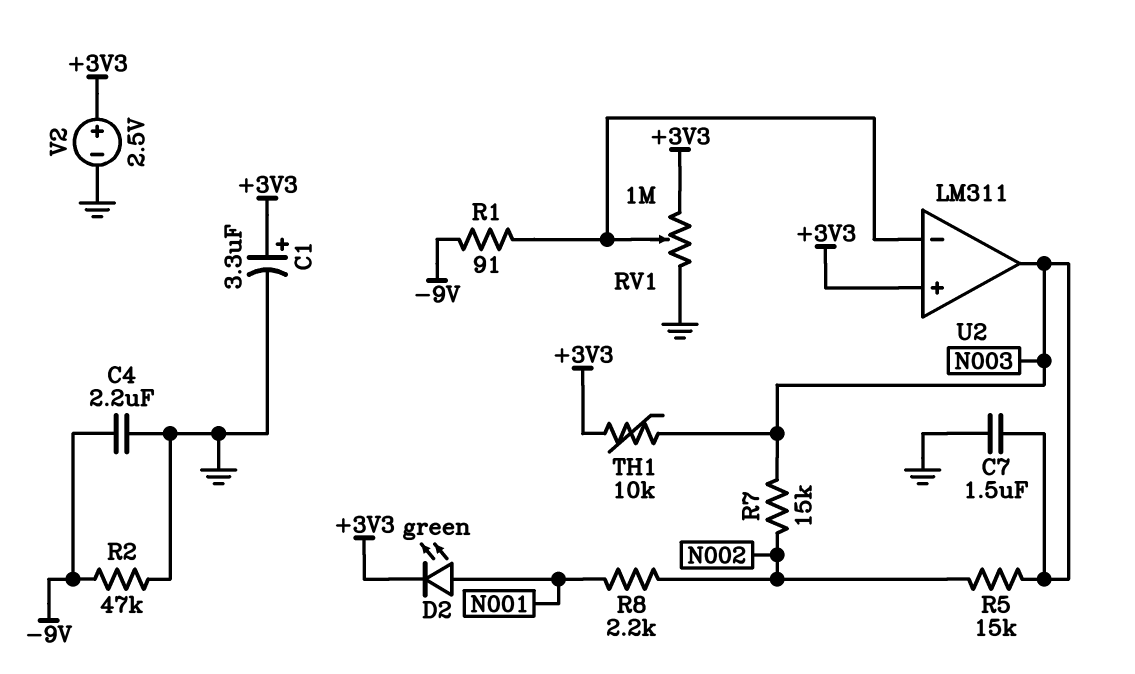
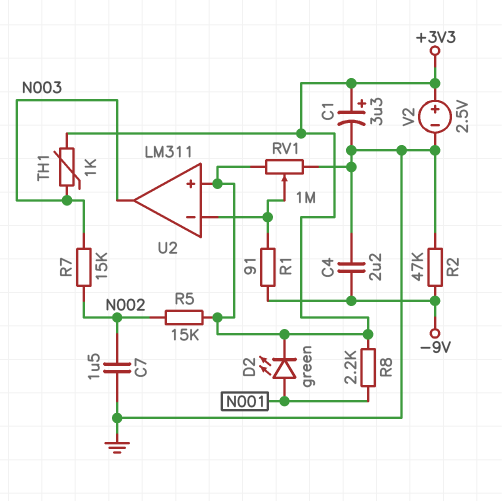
C7: 1.5uF (GND, N003) -> 1.5uF (GND, N002)
R5: 15k (N002, N003) -> 15k (+3V3, N002)
R8: 2.2k (N001, N002) -> 2.2k (+3V3, N001)
TH1: 10k (+3V3, N003) -> 1k (+3V3, N003)

